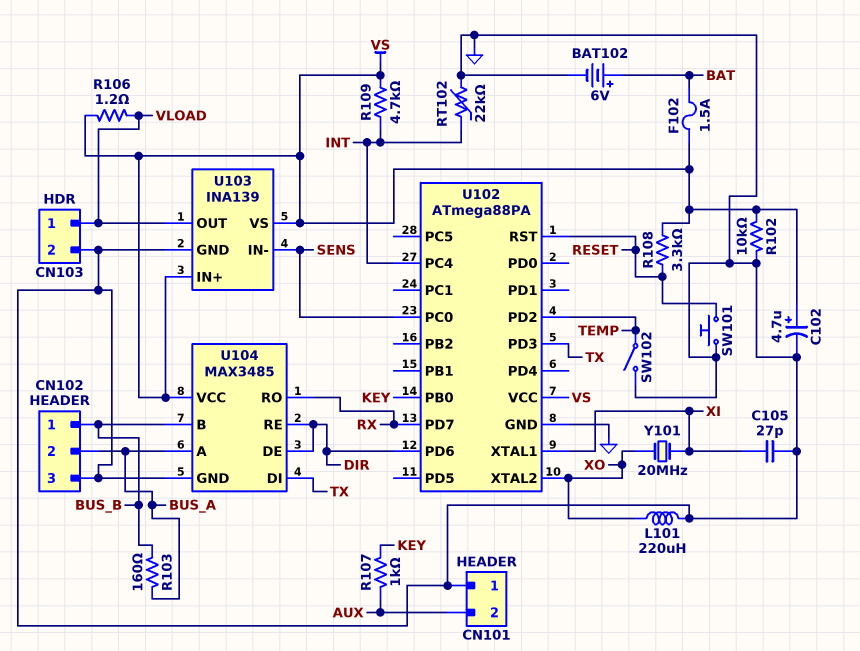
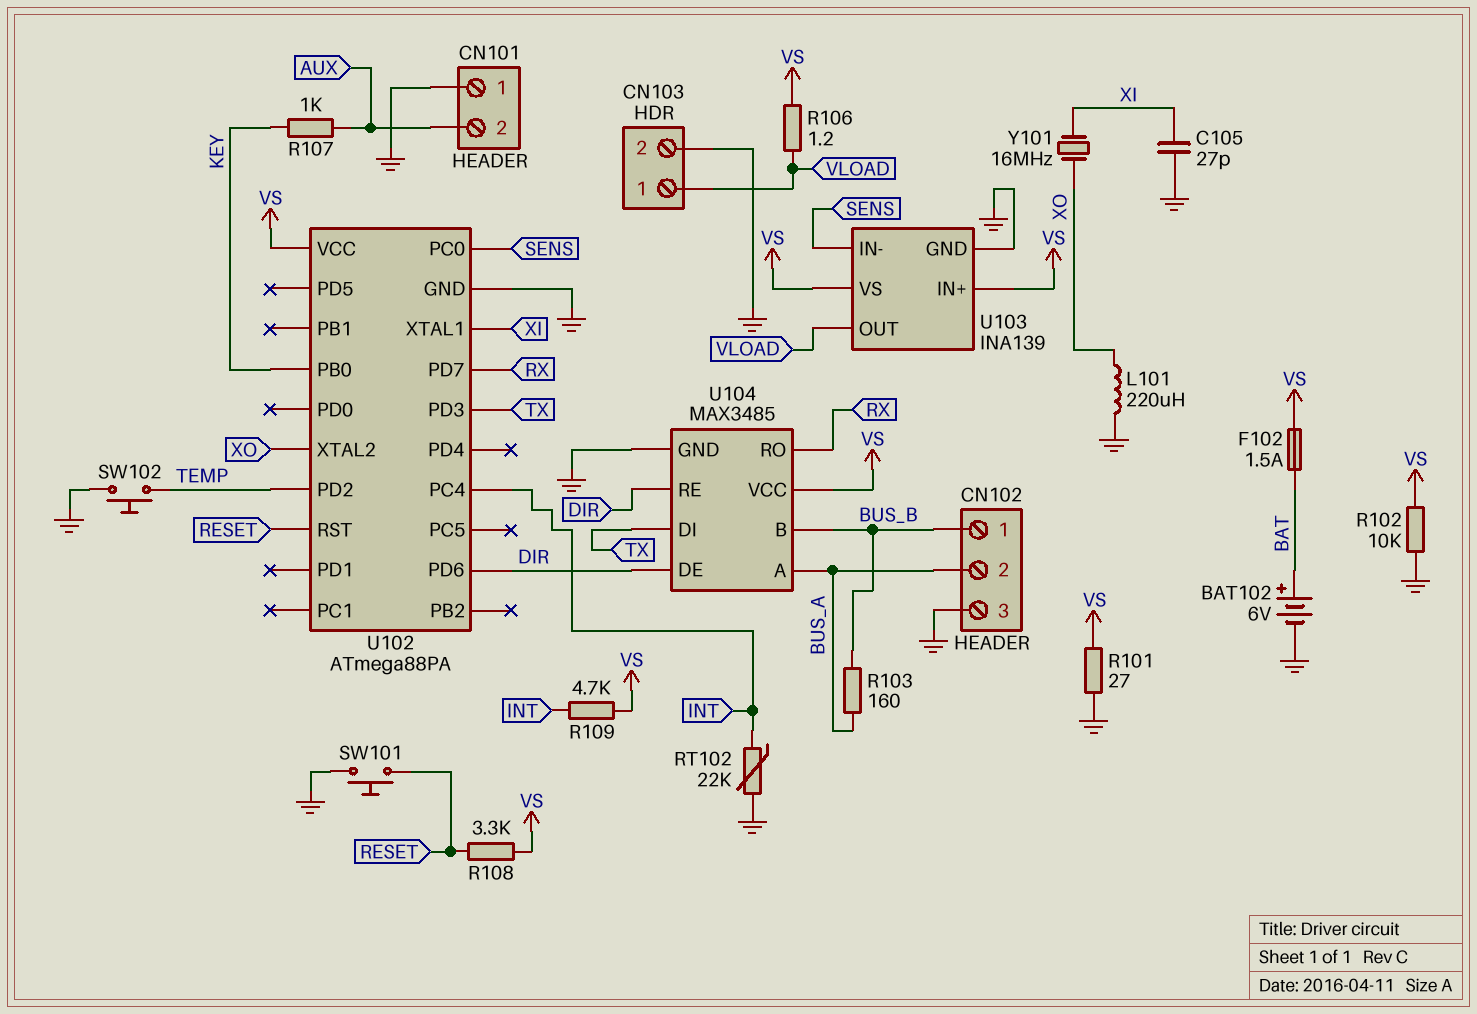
C102: 4.7uF (plus VS, minus GND) -> none
R101: none -> 27 (GND, VS)
SW102: switch (GND, TEMP) -> button (GND, TEMP)
Y101: 20MHz (XI, XO) -> 16MHz (XI, XO)

